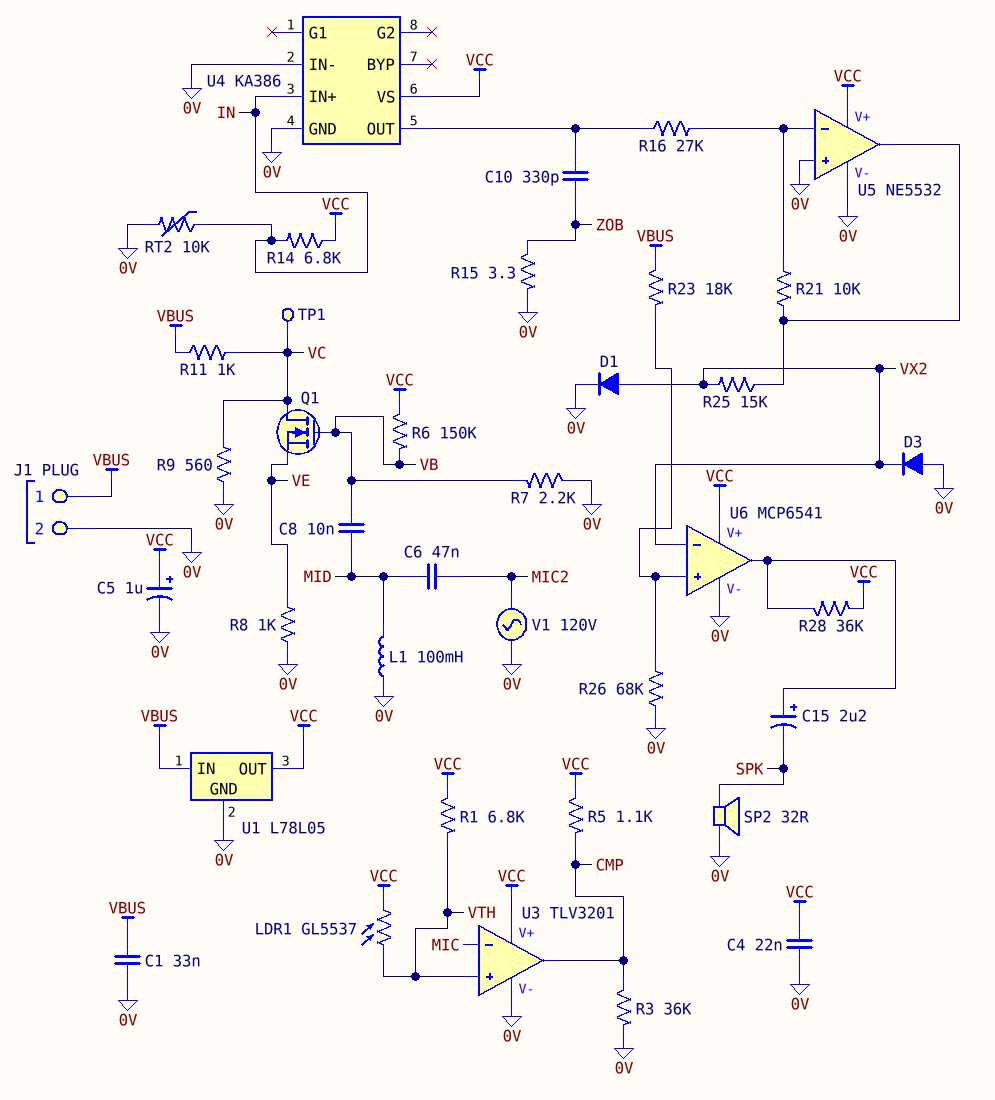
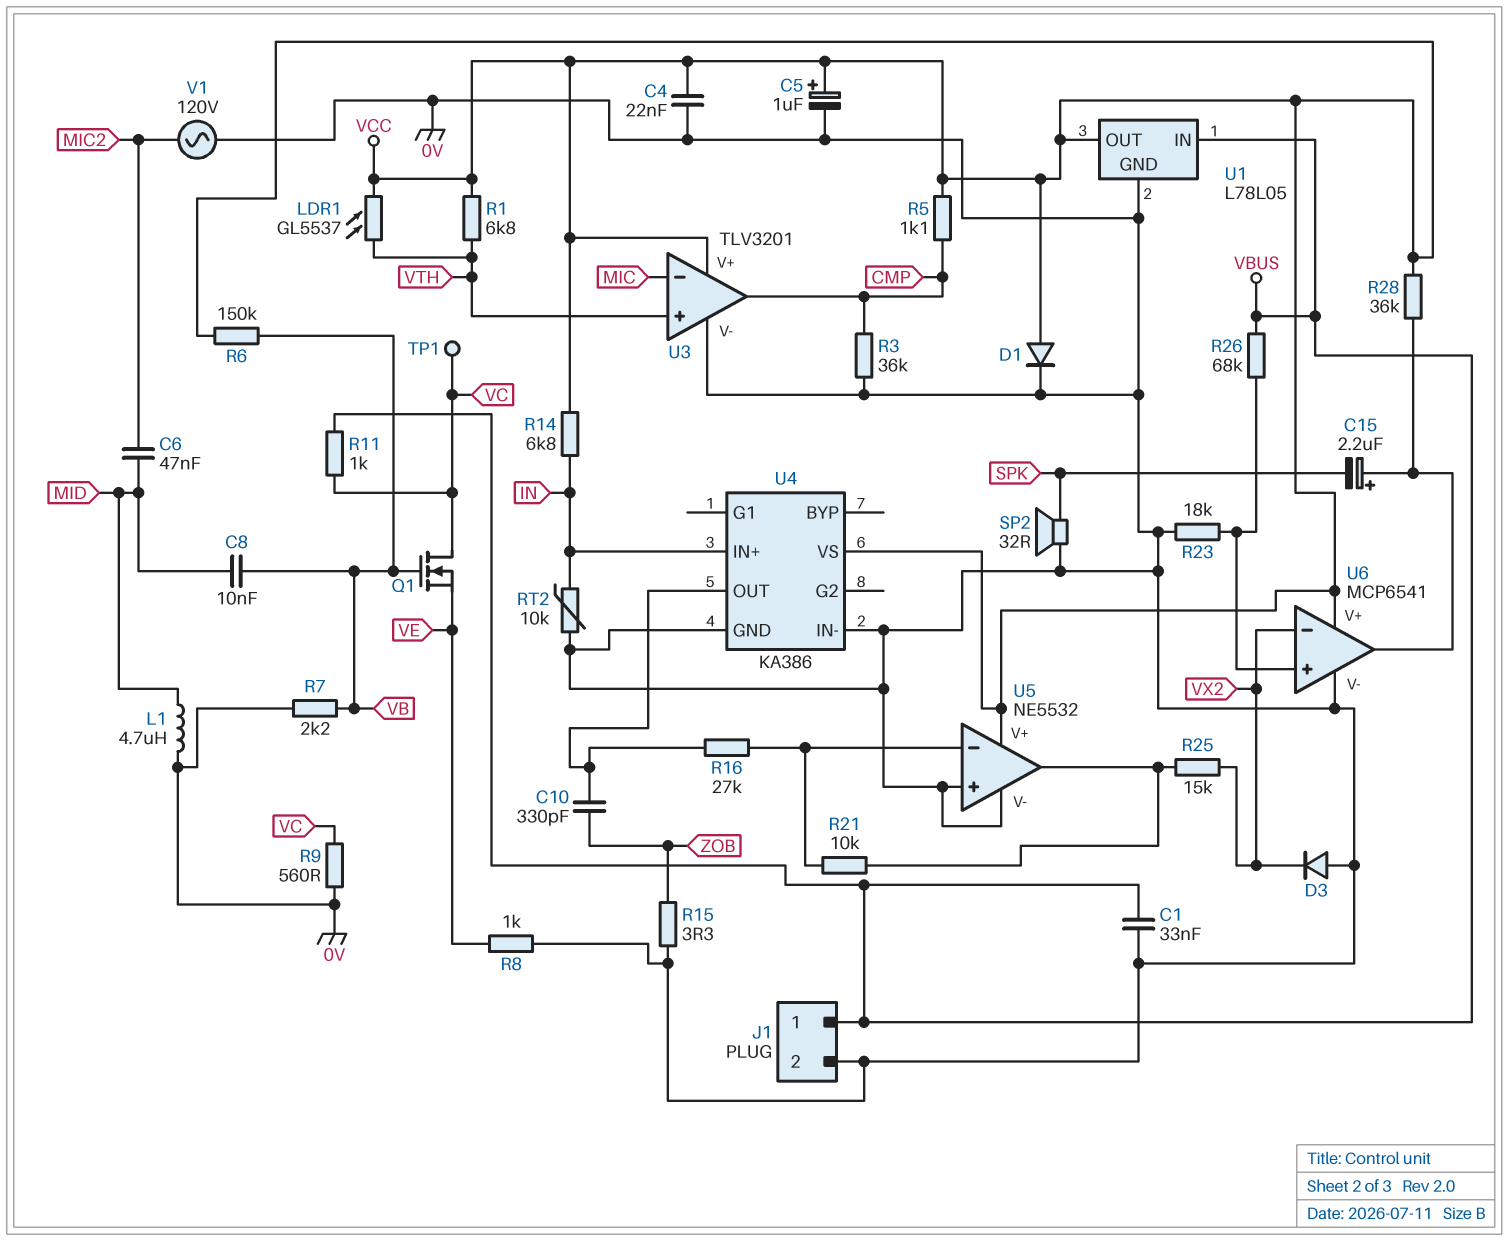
D1: diode (A VX2, K 0V) -> diode (A VCC, K 0V)
L1: 100mH (0V, MID) -> 4.7uH (0V, MID)
R23: 18k (U6/in+, VBUS) -> 18k (0V, U6/in+)
R26: 68k (0V, U6/in+) -> 68k (U6/in+, VBUS)

